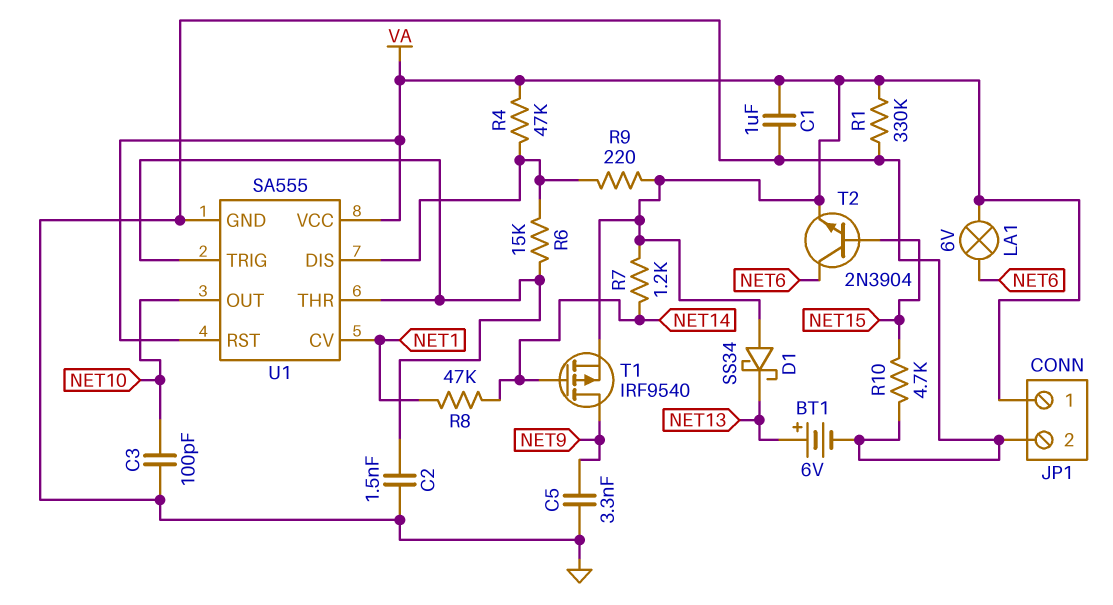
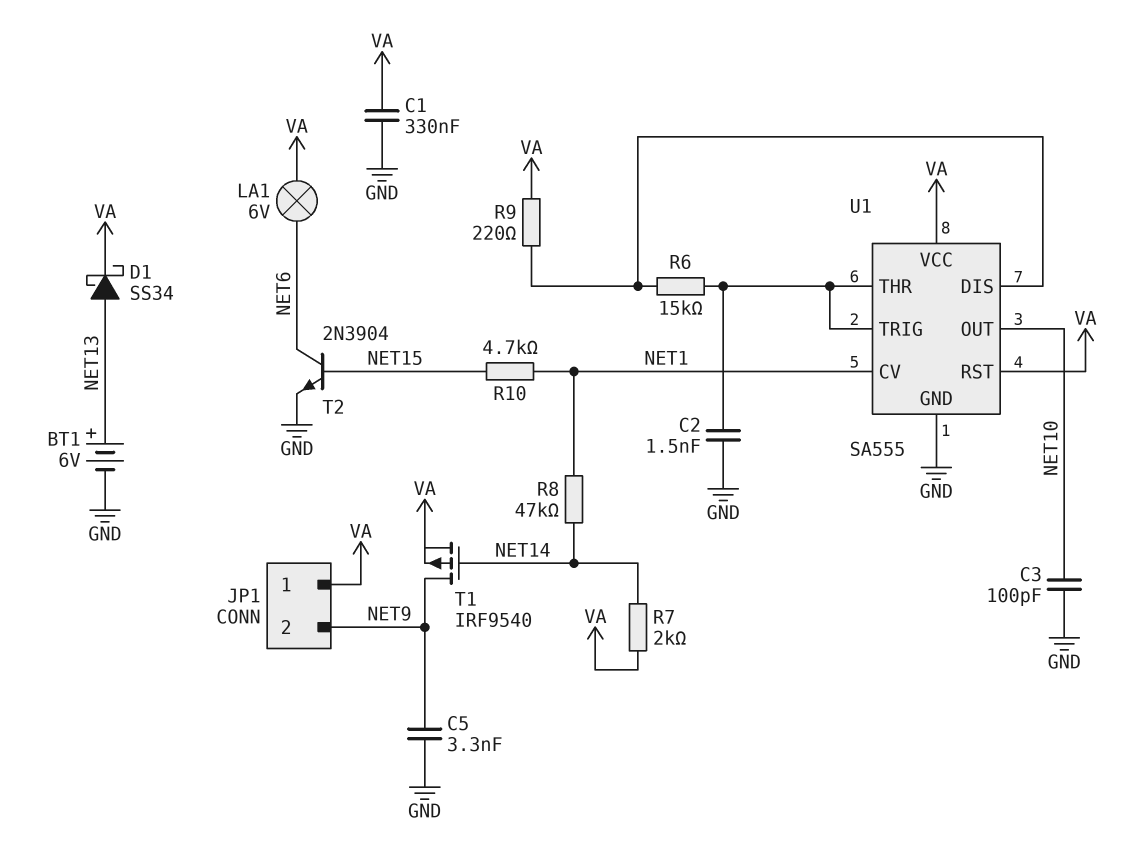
C1: 1uF (GND, VA) -> 330nF (GND, VA)
D1: schottky SS34 (A VA, K NET13) -> schottky SS34 (A NET13, K VA)
JP1 pin 2: GND -> NET9
R1: 330k (GND, VA) -> none
R4: 47k (U1/DIS, VA) -> none
R7: 1.2k (NET14, VA) -> 2k (NET14, VA)
R10: 4.7k (GND, NET15) -> 4.7k (NET1, NET15)
T2: NPN 2N3904 (B NET15, C NET6, E VA) -> NPN 2N3904 (B NET15, C NET6, E GND)

